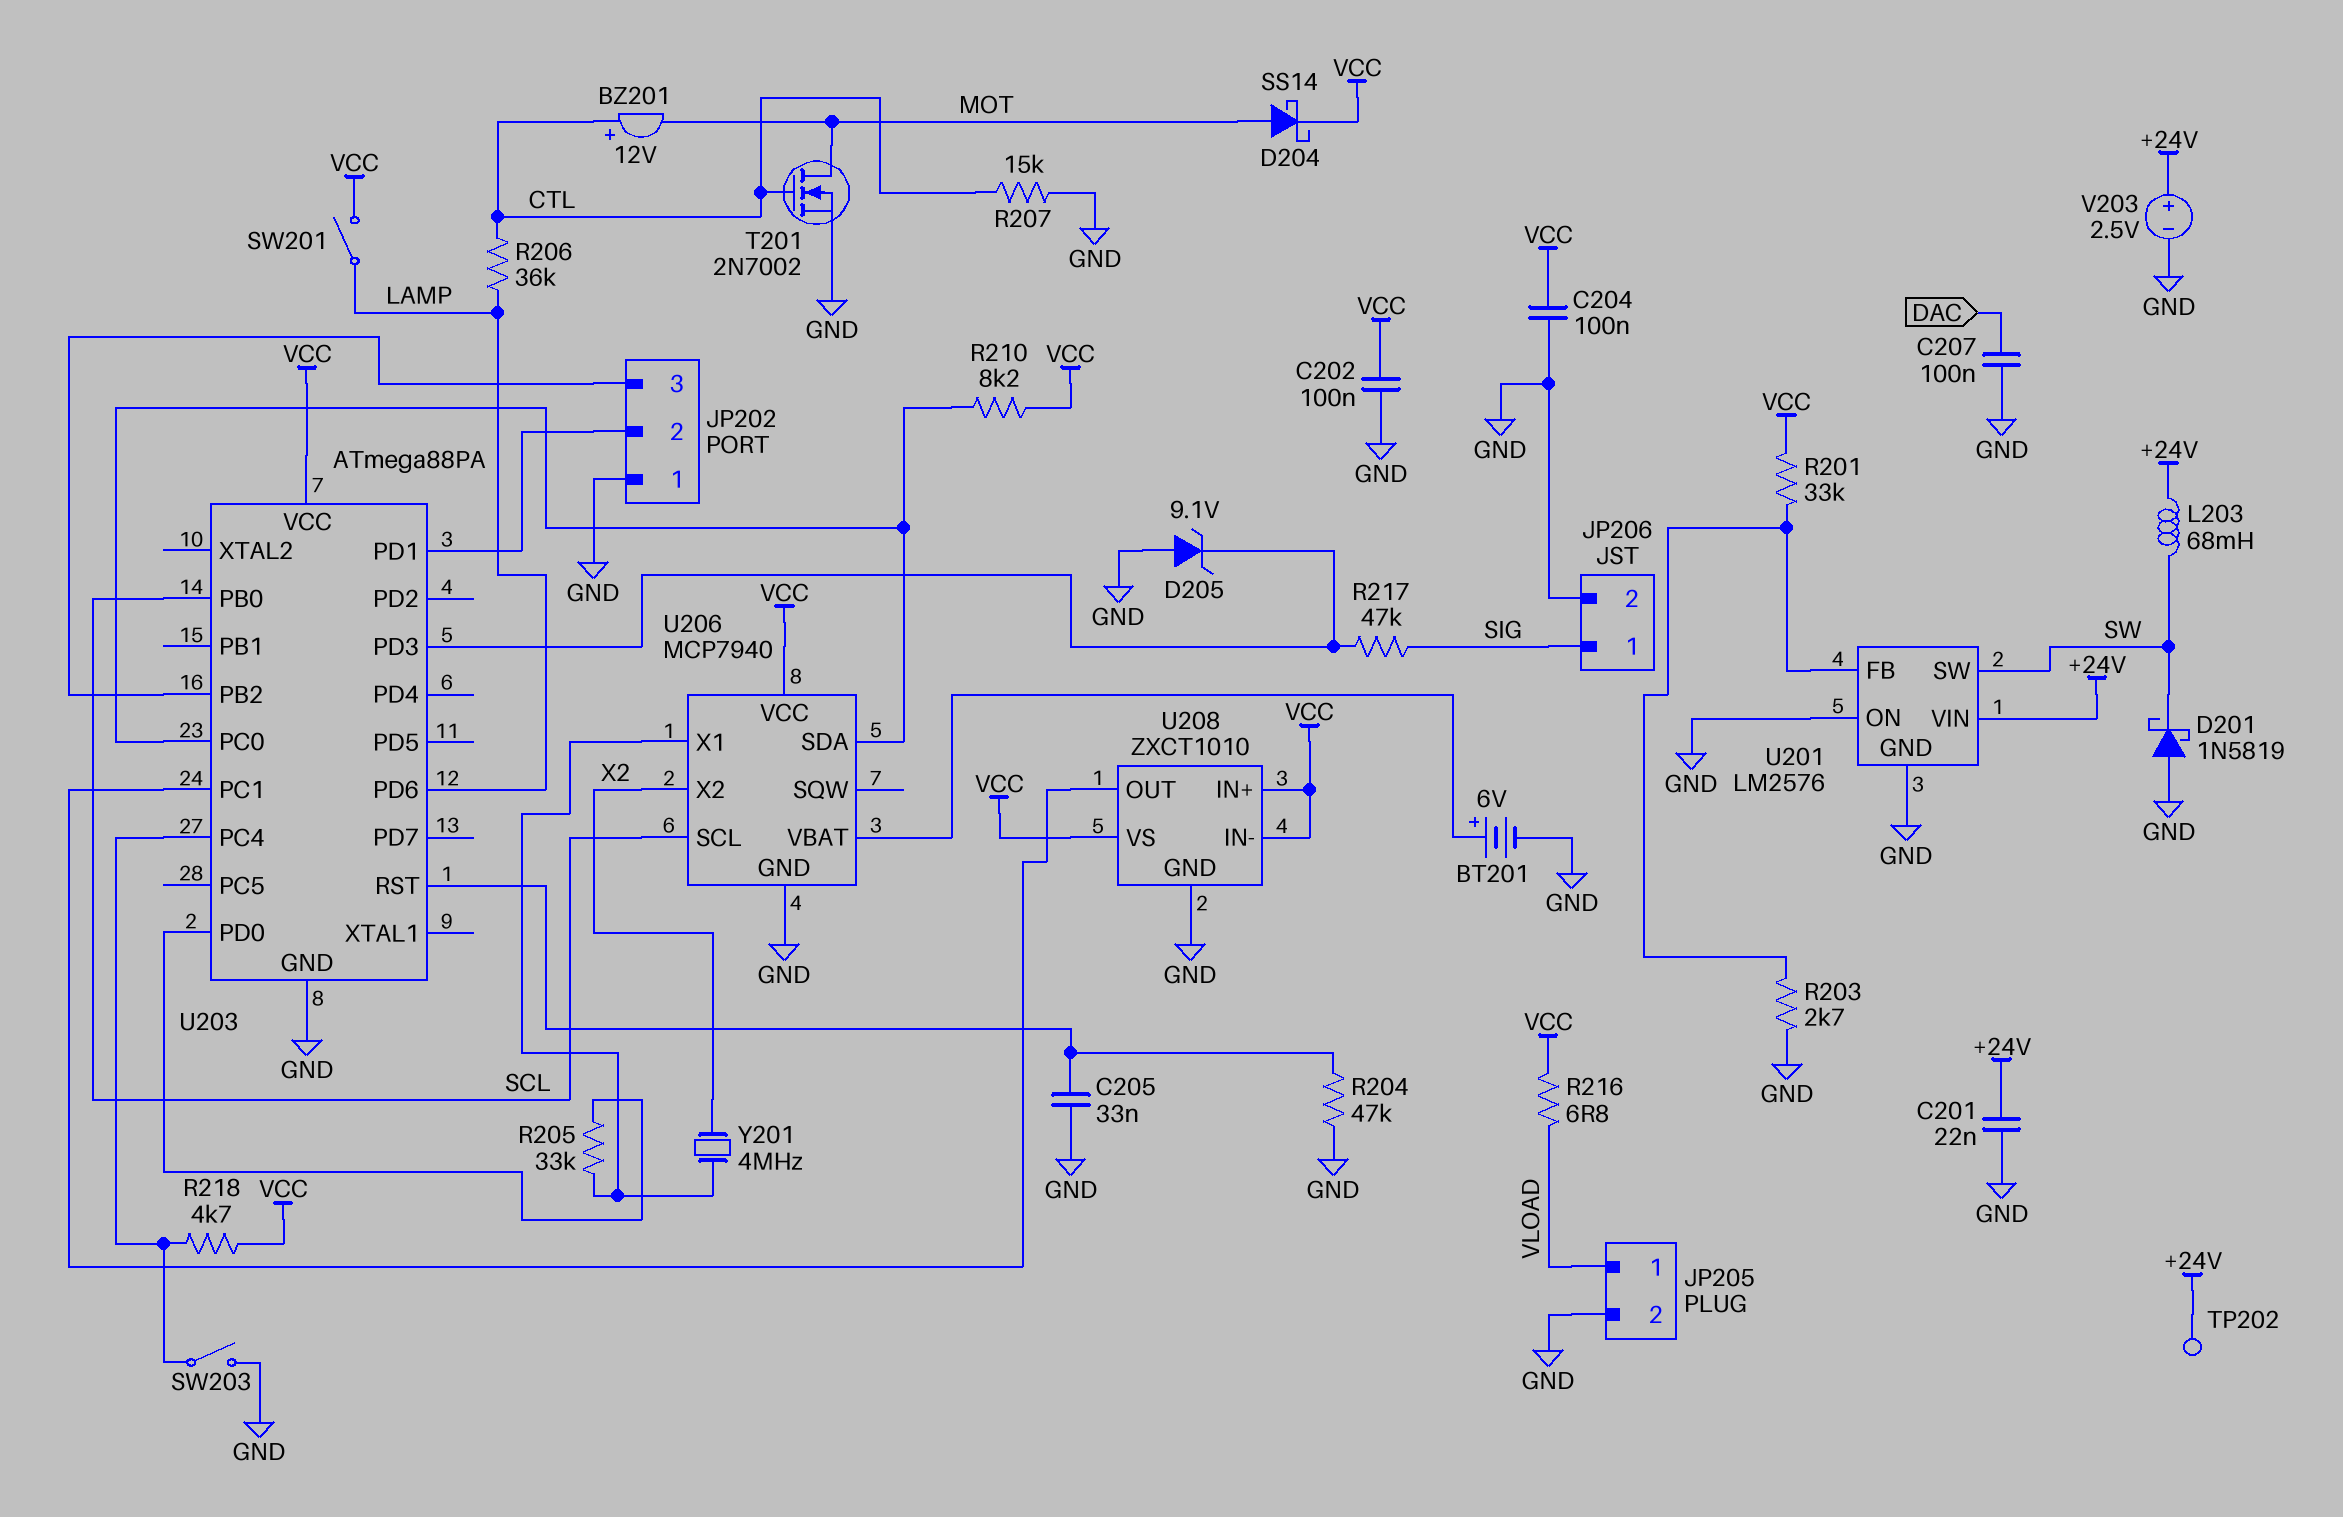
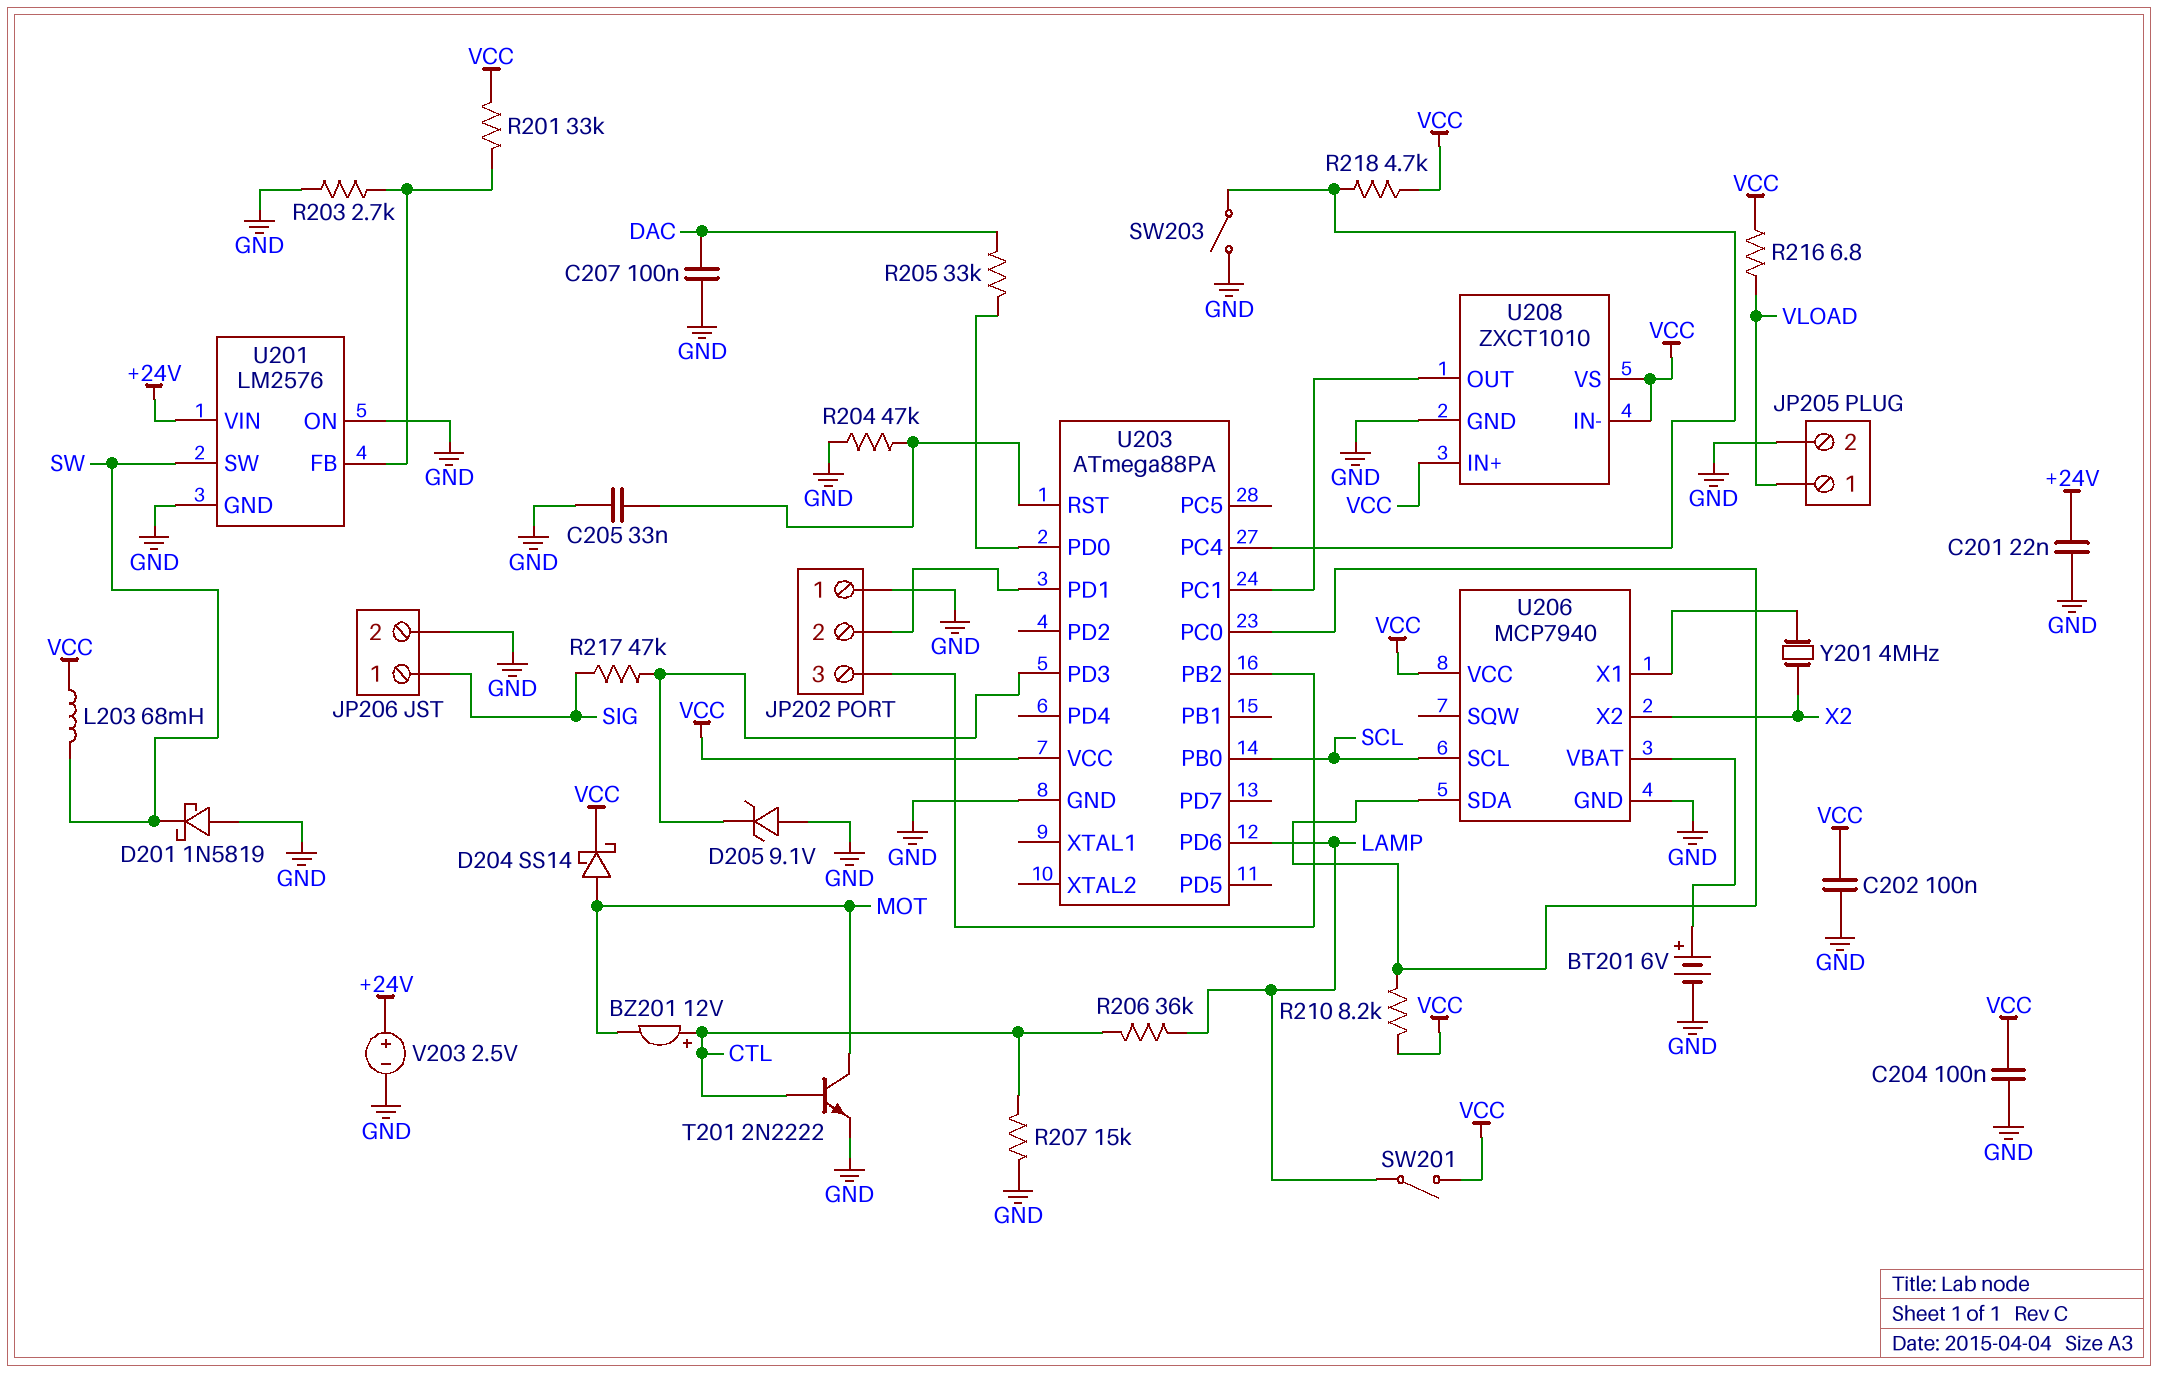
L203: 68mH (+24V, SW) -> 68mH (SW, VCC)
R205: 33k (U203/PD0, U206/X1) -> 33k (DAC, U203/PD0)
T201: NMOS 2N7002 (G CTL, D MOT, S GND) -> NPN 2N2222 (B CTL, C MOT, E GND)
TP202: test point (+24V) -> none

